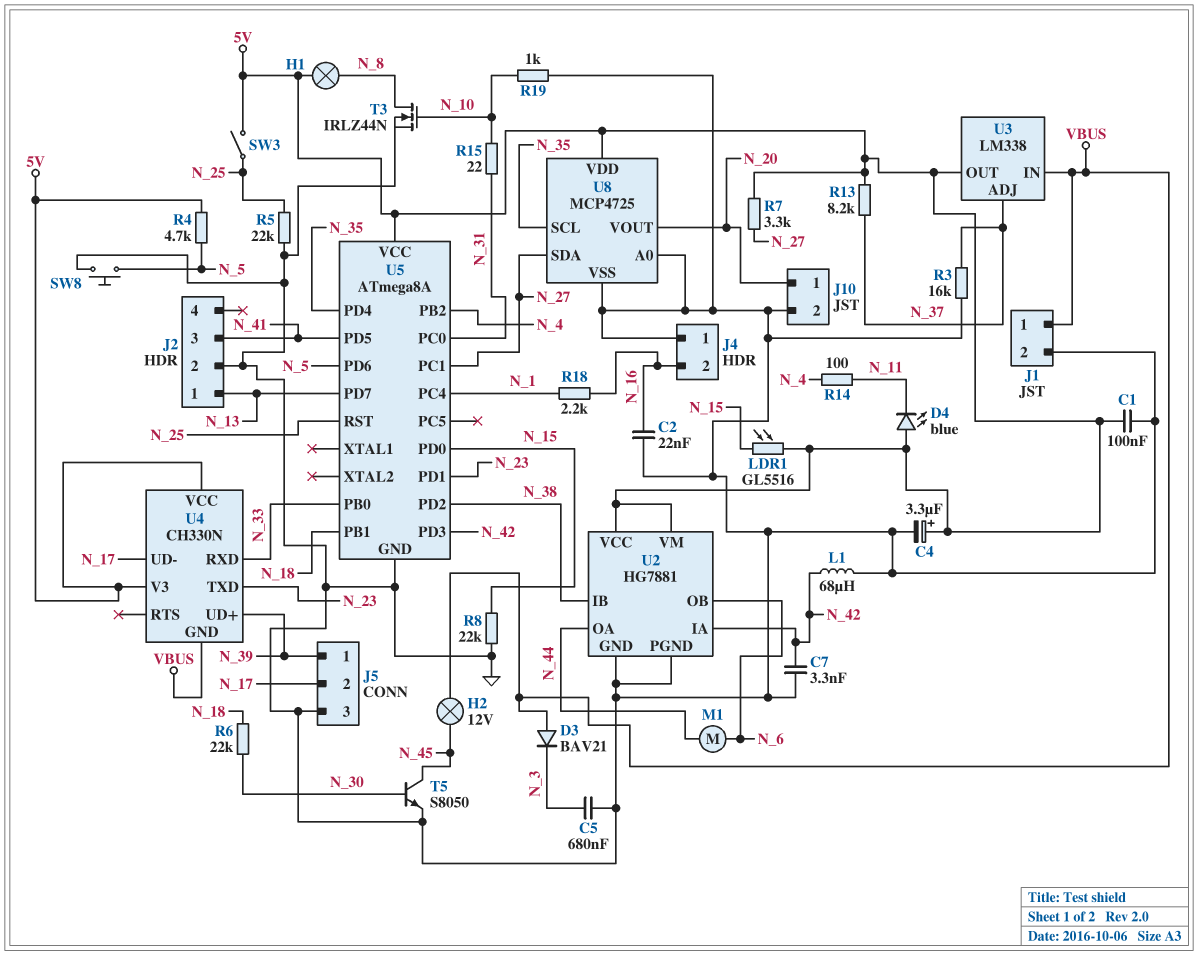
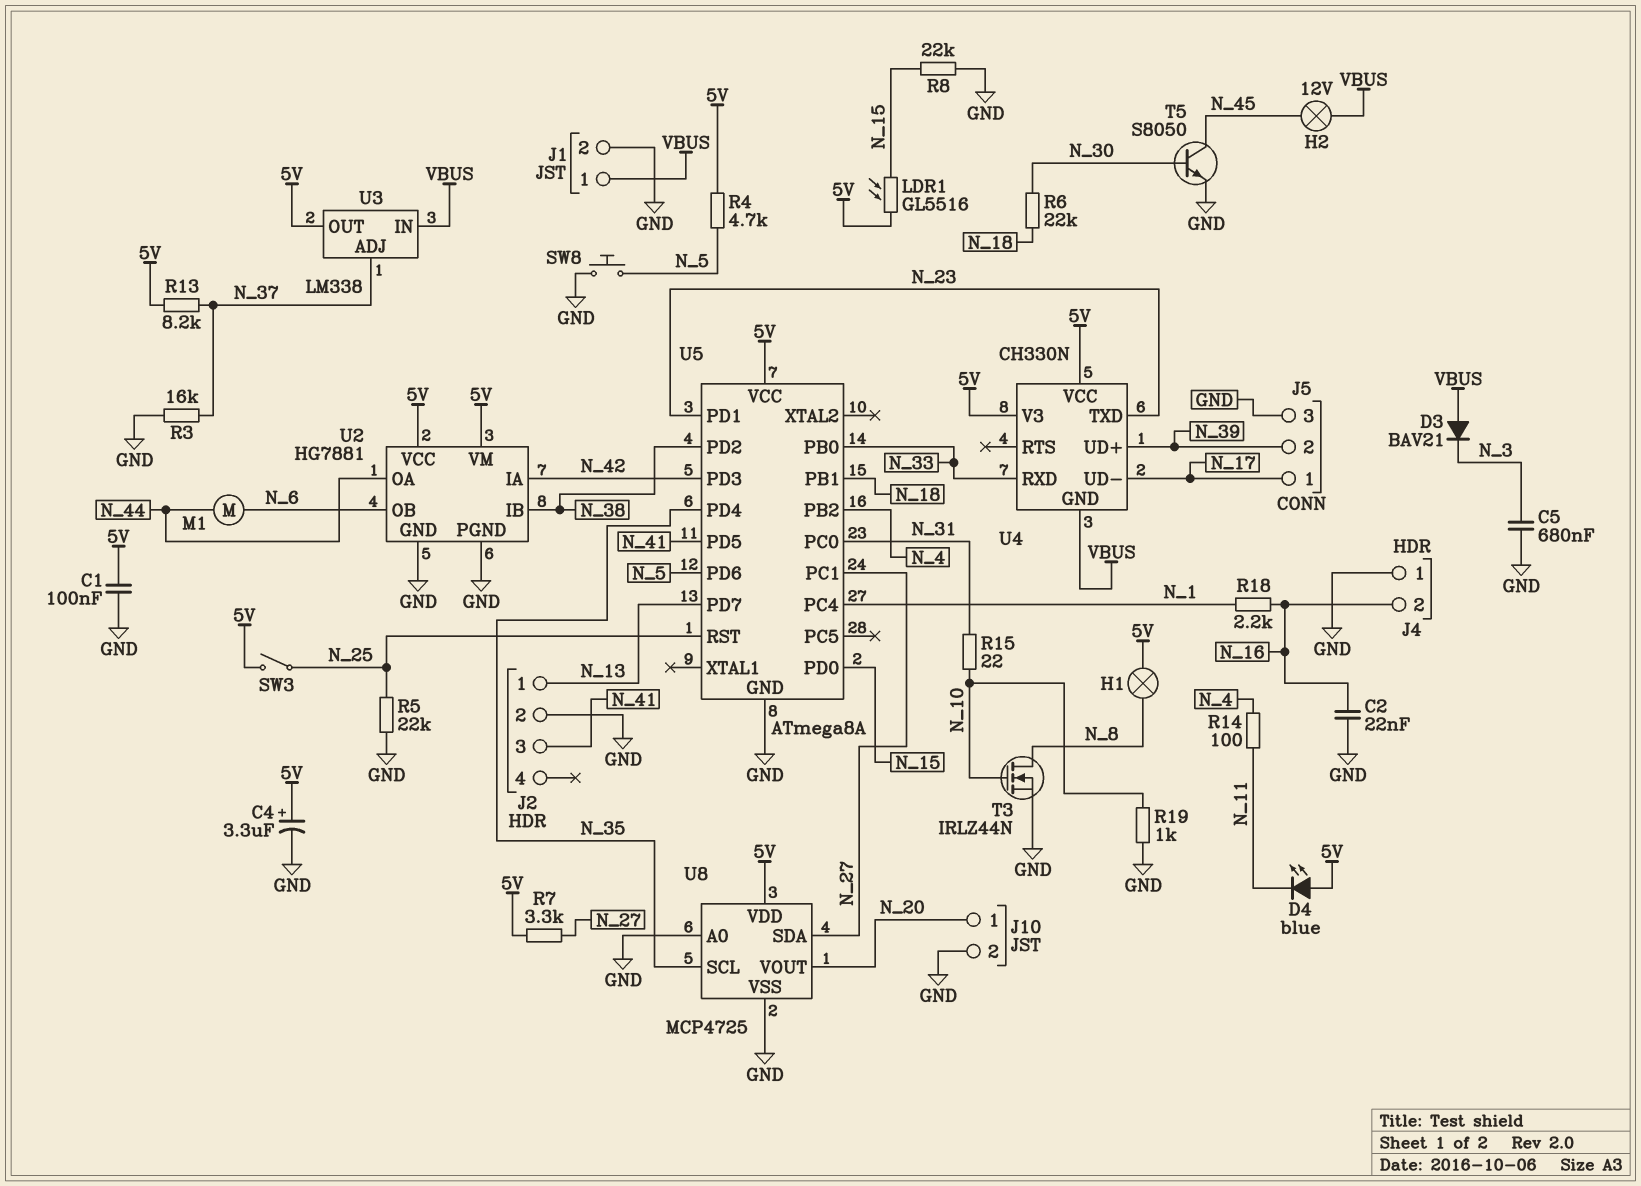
C7: 3.3nF (GND, N_42) -> none
J5 pin 1: N_39 -> N_17
J5 pin 2: N_17 -> N_39
L1: 68uH (GND, N_42) -> none

